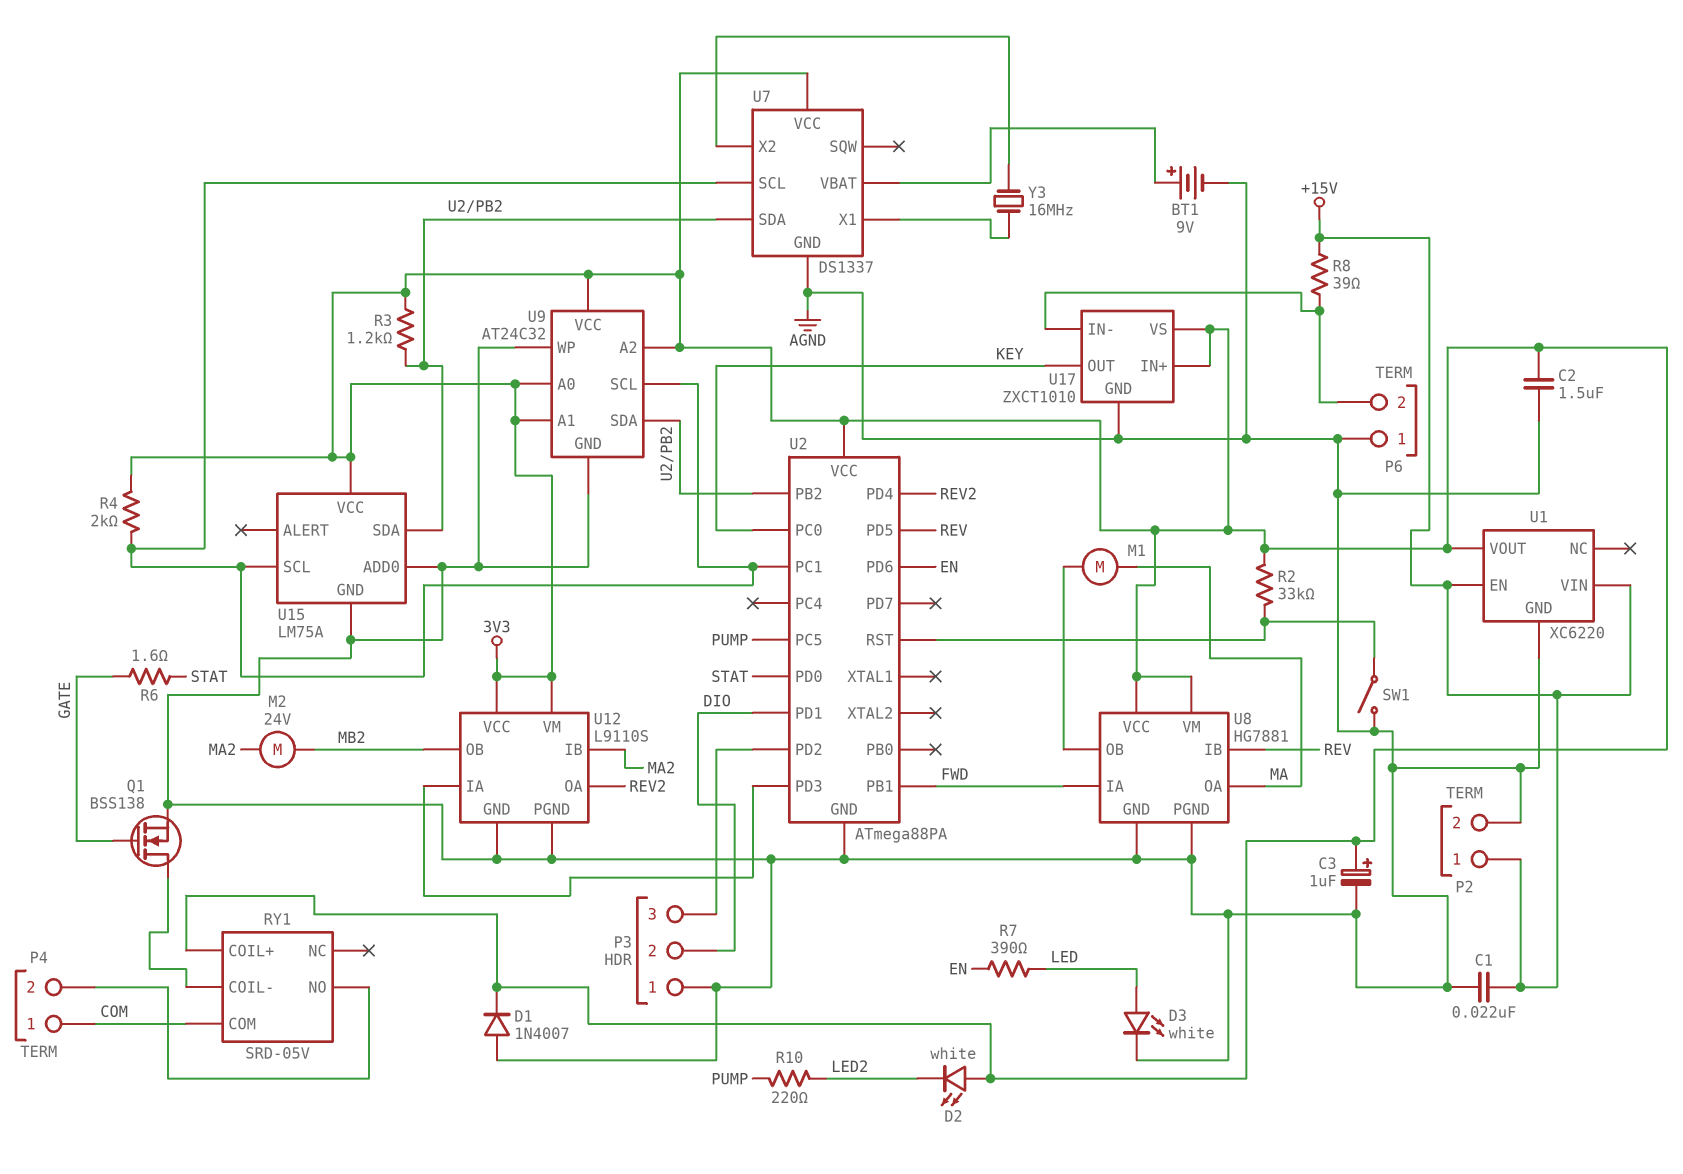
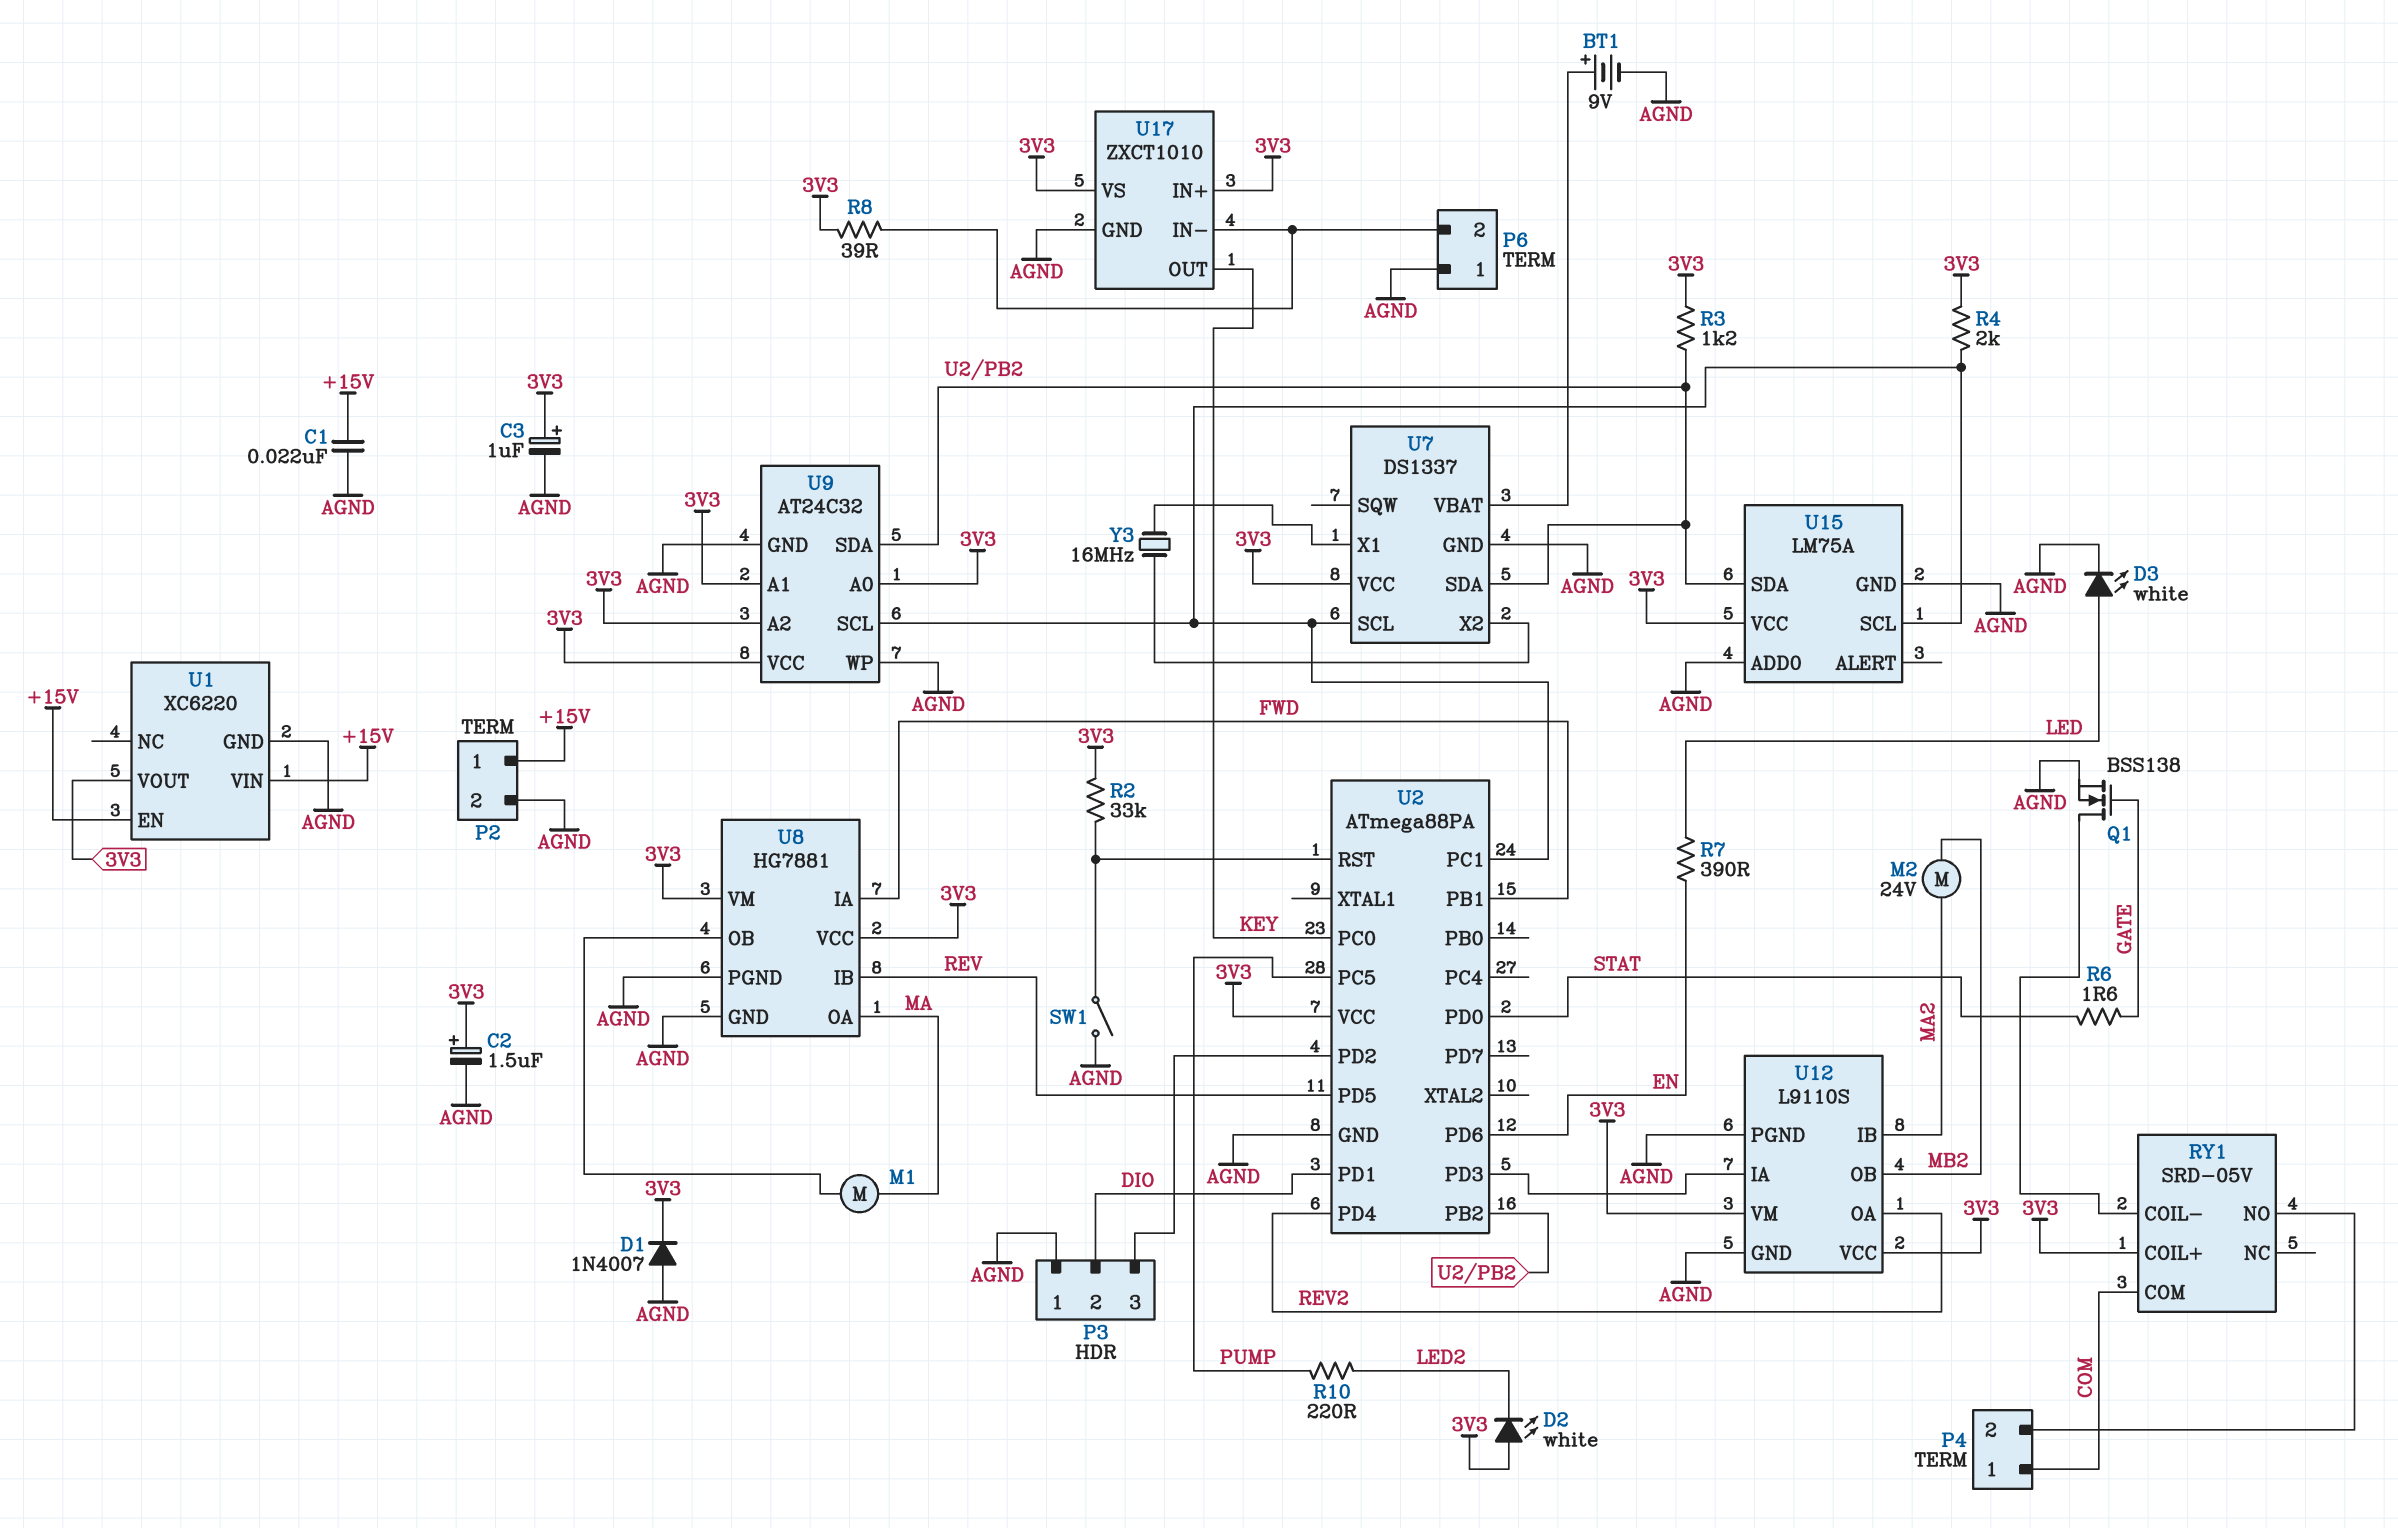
C2: 1.5uF (3V3, AGND) -> 1.5uF (plus 3V3, minus AGND)
R8: 39 (+15V, P6/2) -> 39 (3V3, P6/2)

